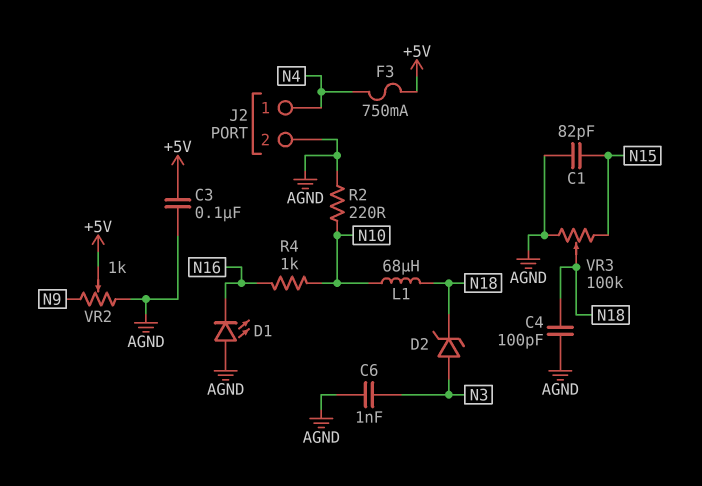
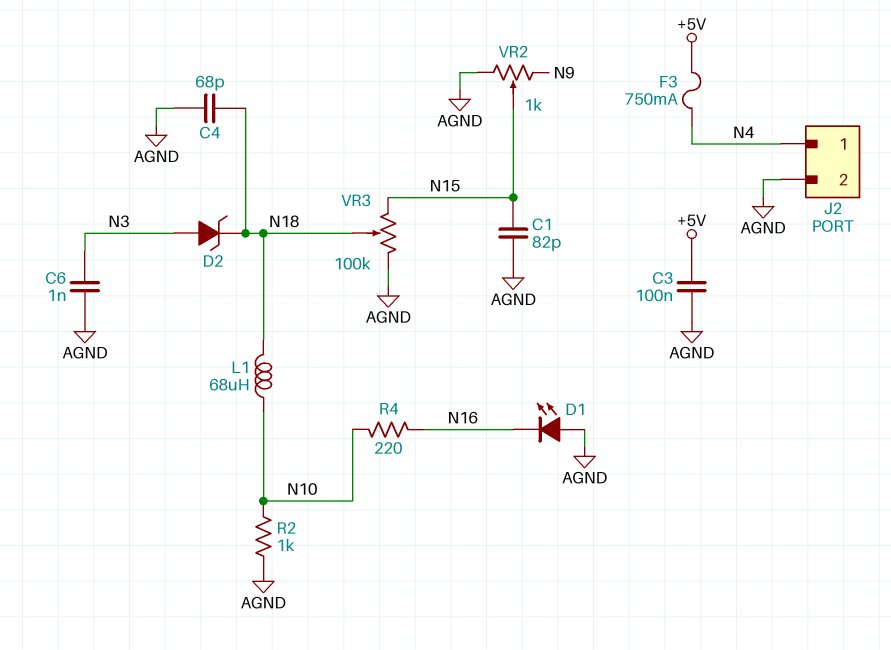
C4: 100pF (AGND, N18) -> 68pF (AGND, N18)
R2: 220 (AGND, N10) -> 1k (AGND, N10)
R4: 1k (N10, N16) -> 220 (N10, N16)
VR2: 1k (AGND, N9, wiper +5V) -> 1k (AGND, N9, wiper N15)

